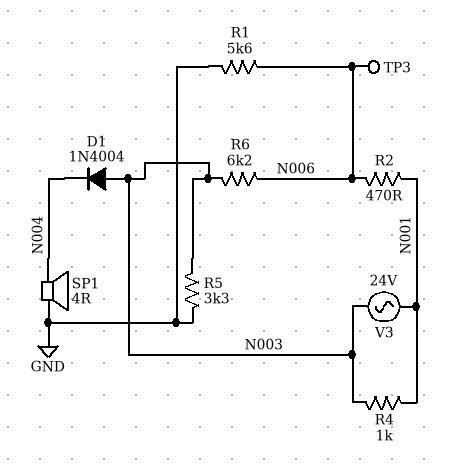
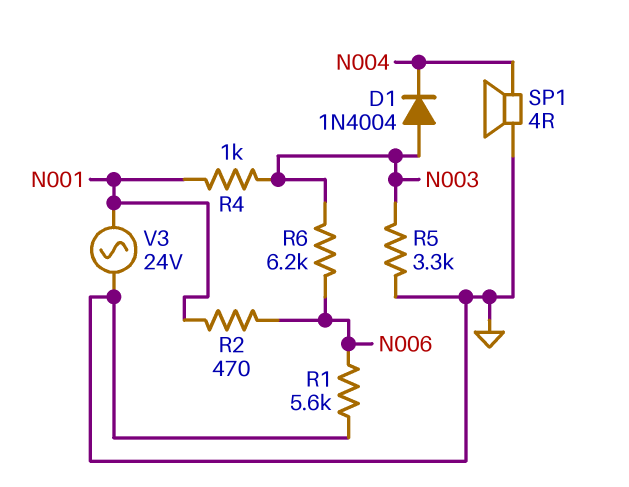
TP3: test point (N006) -> none
V3: AC 24V (N001, N003) -> AC 24V (GND, N001)

